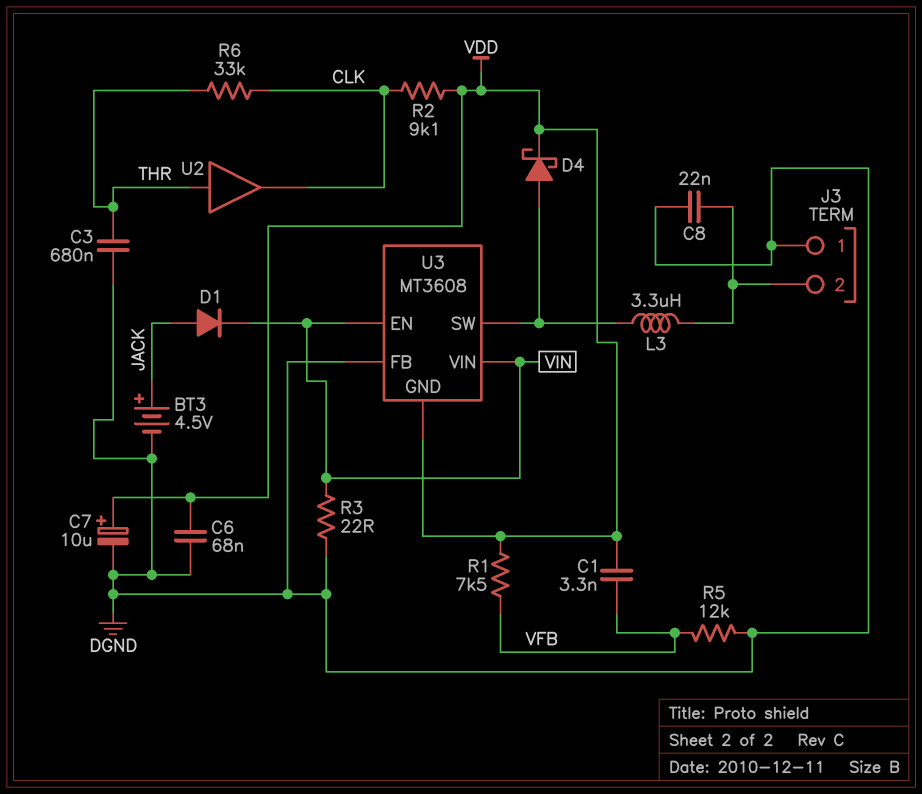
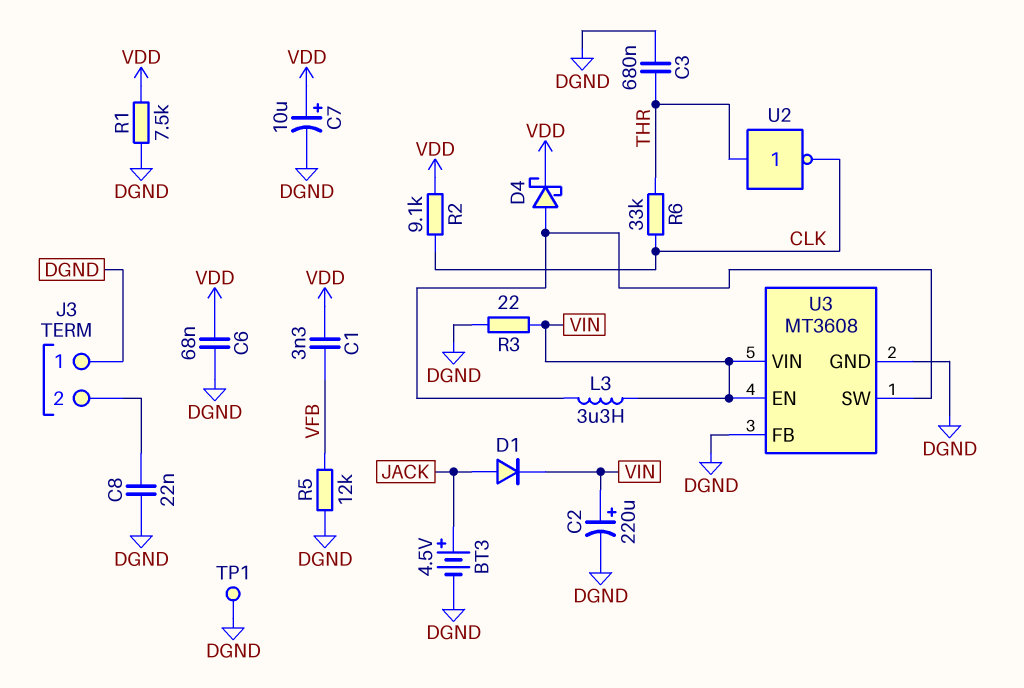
C2: none -> 220uF (plus VIN, minus DGND)
L3: 3.3uH (J3/2, U3/SW) -> 3.3uH (U3/SW, VIN)
R1: 7.5k (VDD, VFB) -> 7.5k (DGND, VDD)
TP1: none -> test point (DGND)
U2: buffer (in THR, out CLK) -> NOT (in THR, out CLK)
U3 pin GND: VDD -> DGND

